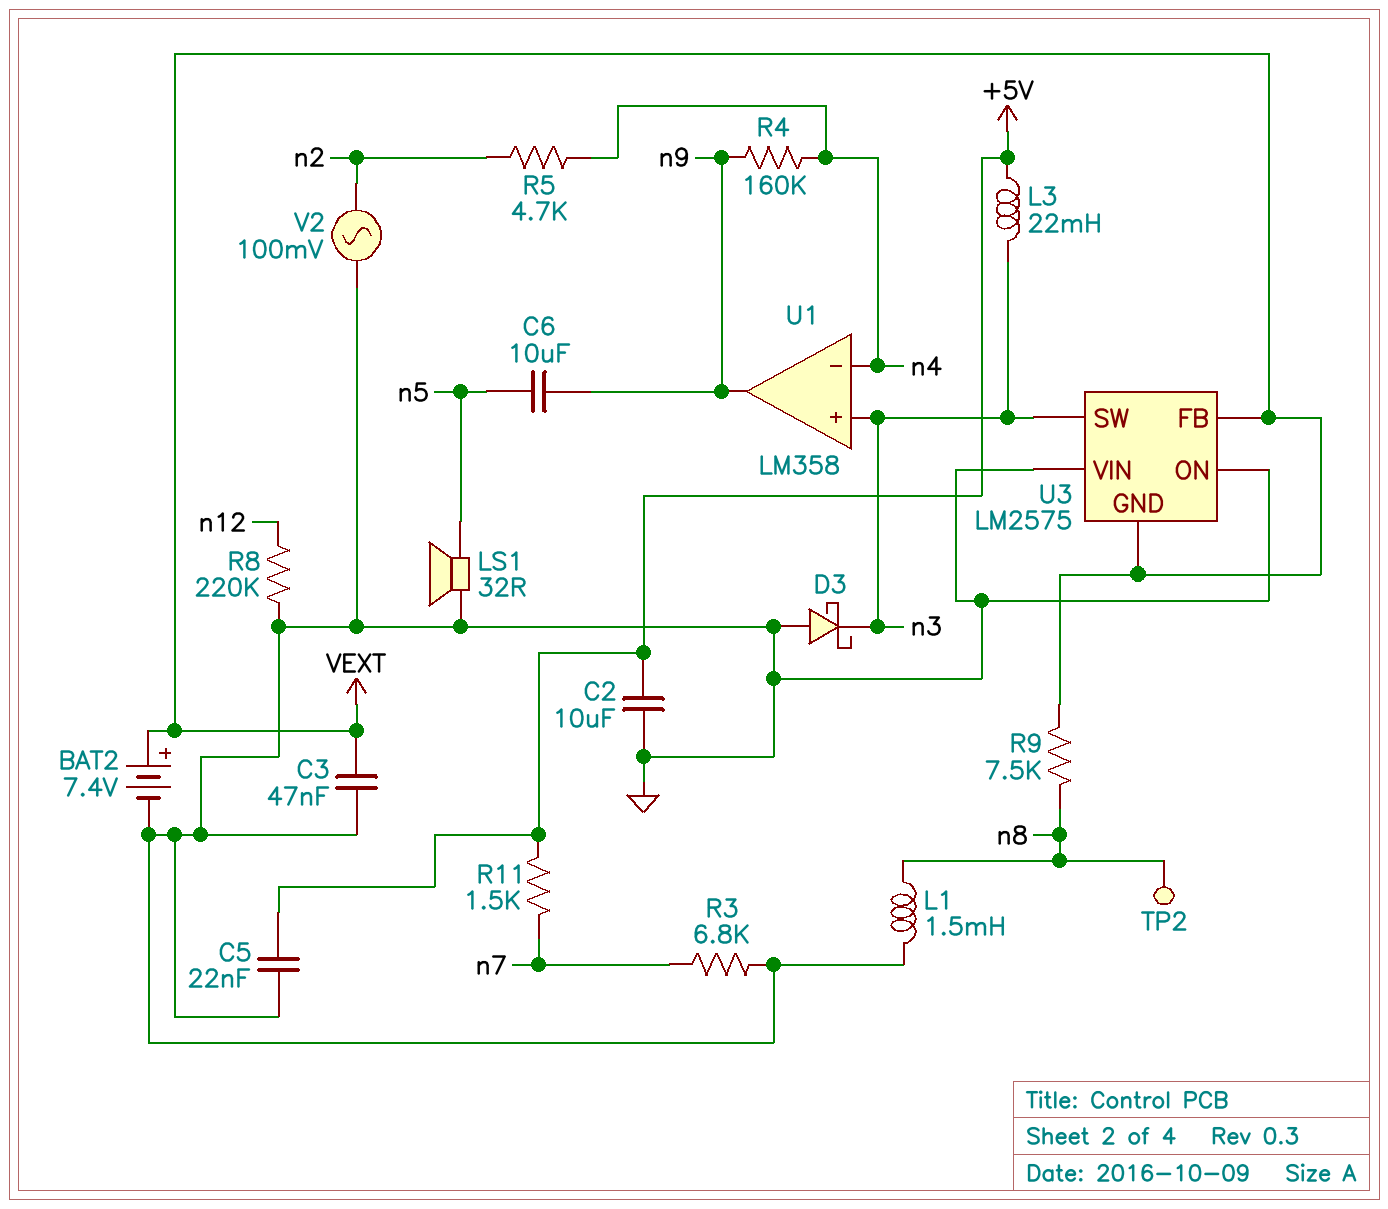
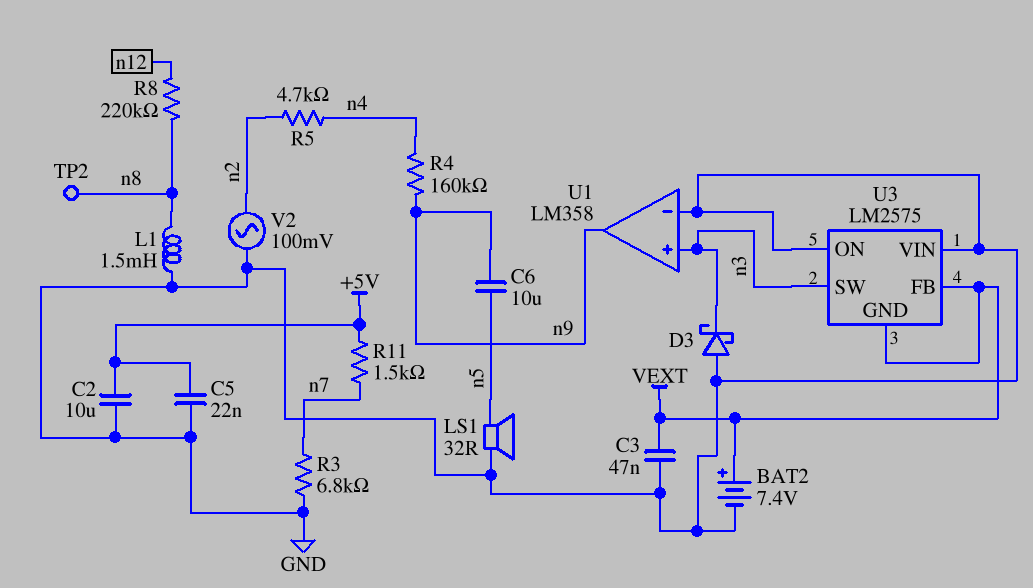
L3: 22mH (+5V, n3) -> none
R8: 220k (GND, n12) -> 220k (n8, n12)
R9: 7.5k (VEXT, n8) -> none
U1 pin in-: n4 -> GND

